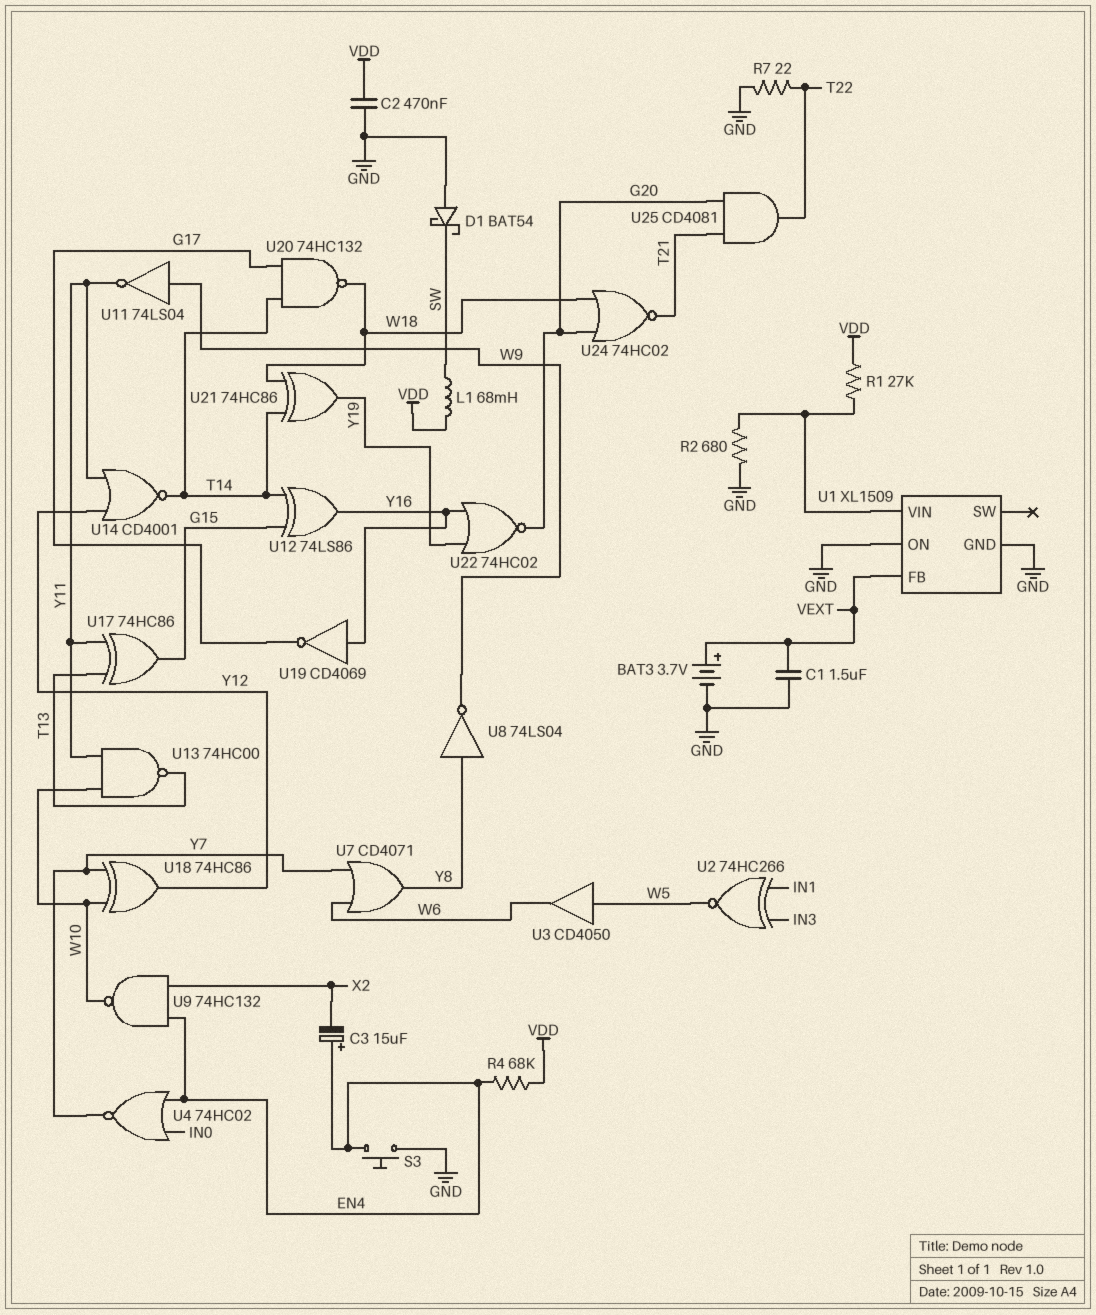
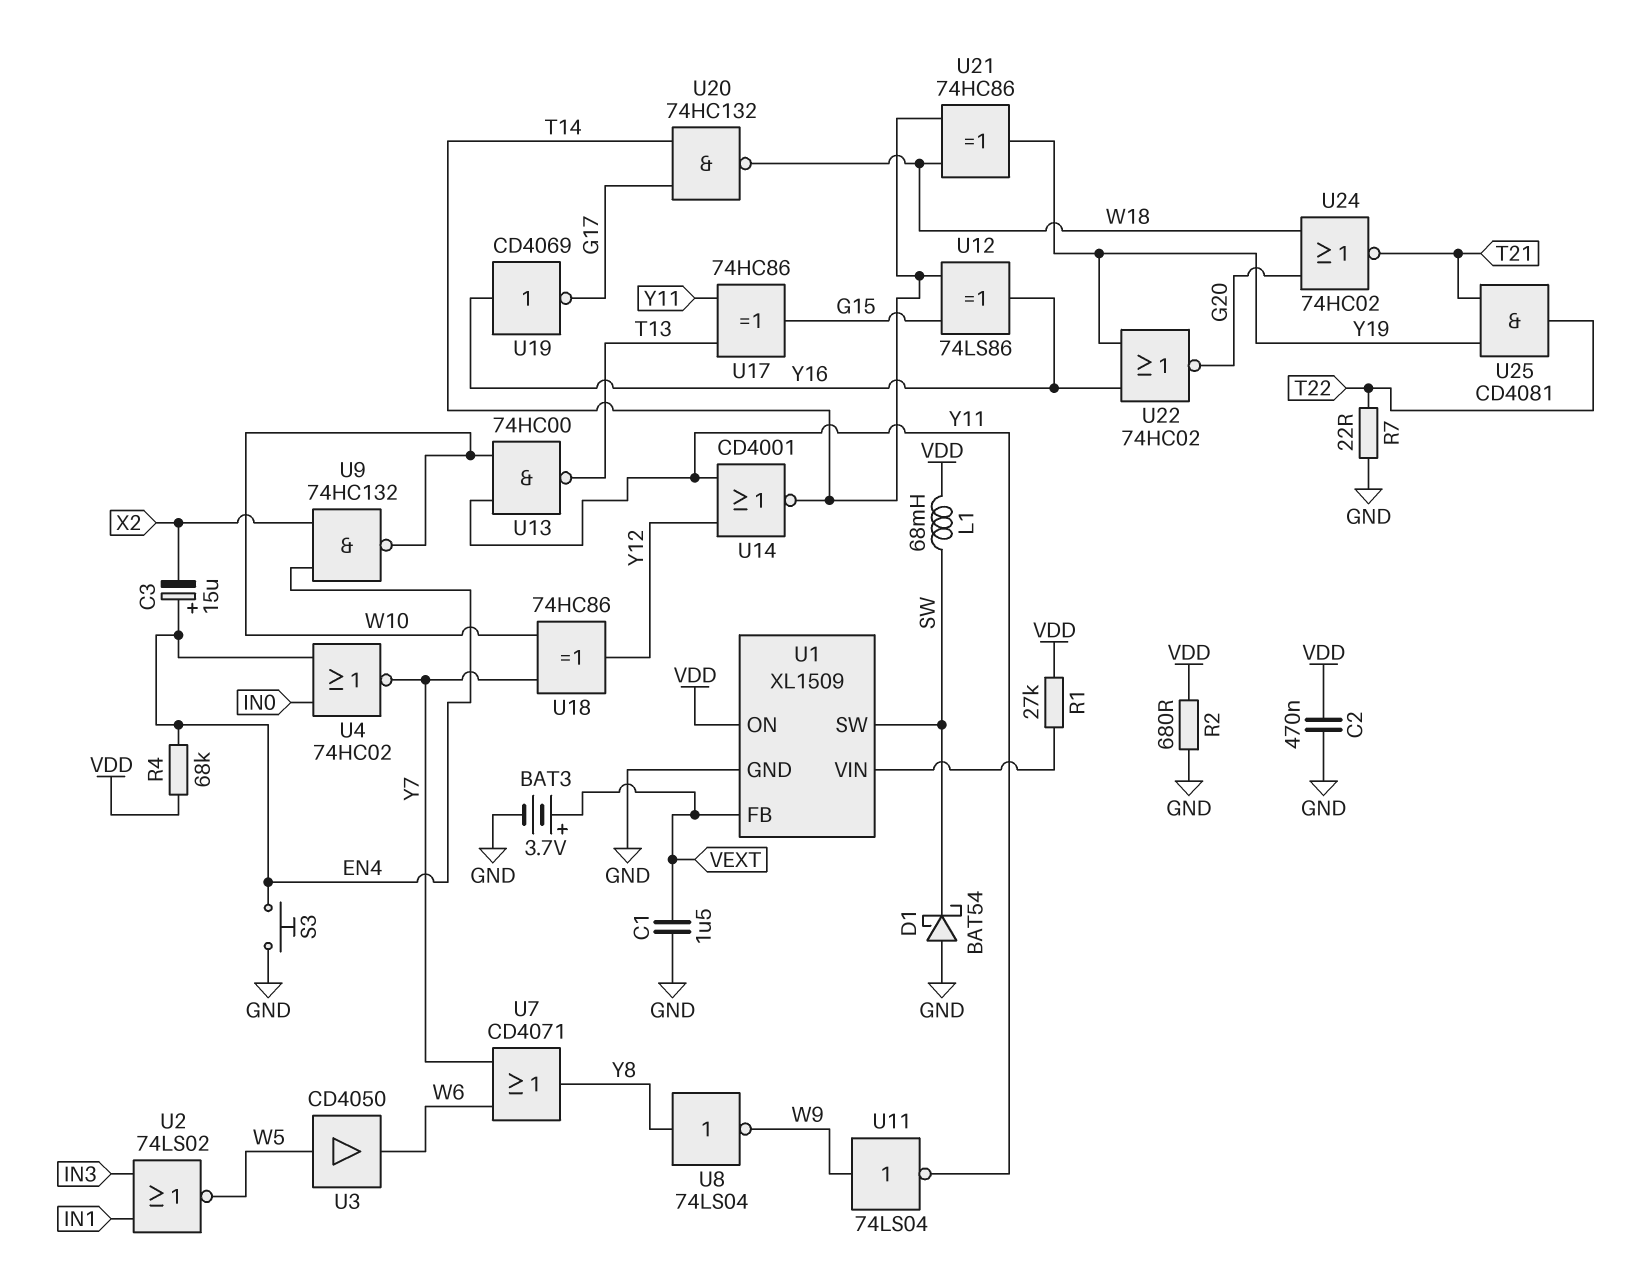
R2: 680 (GND, U1/VIN) -> 680 (GND, VDD)
U1 pin ON: GND -> VDD
U1 pin SW: none -> SW
U2: XNOR 74HC266 (in IN1, in IN3, out W5) -> NOR 74LS02 (in IN1, in IN3, out W5)
U25: AND CD4081 (in G20, in T21, out T22) -> AND CD4081 (in T21, in Y19, out T22)

